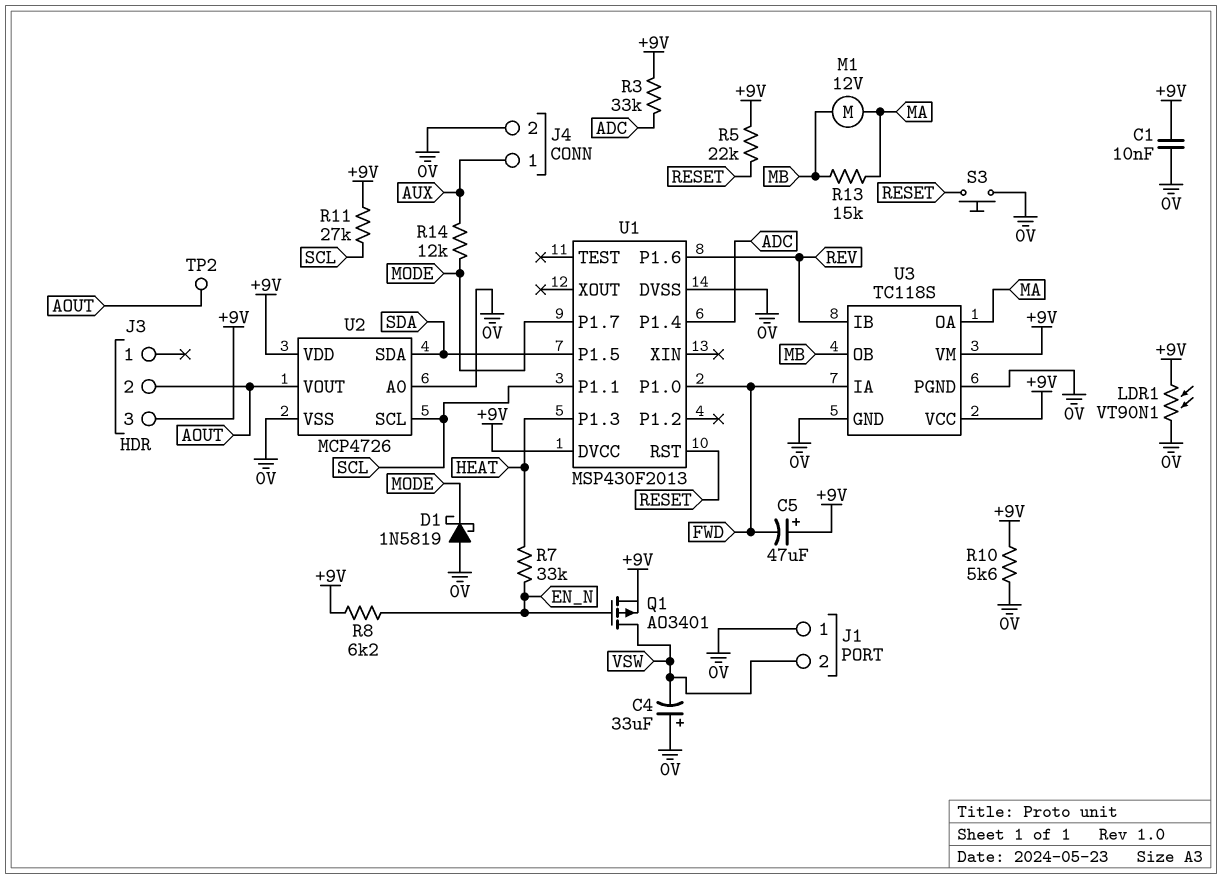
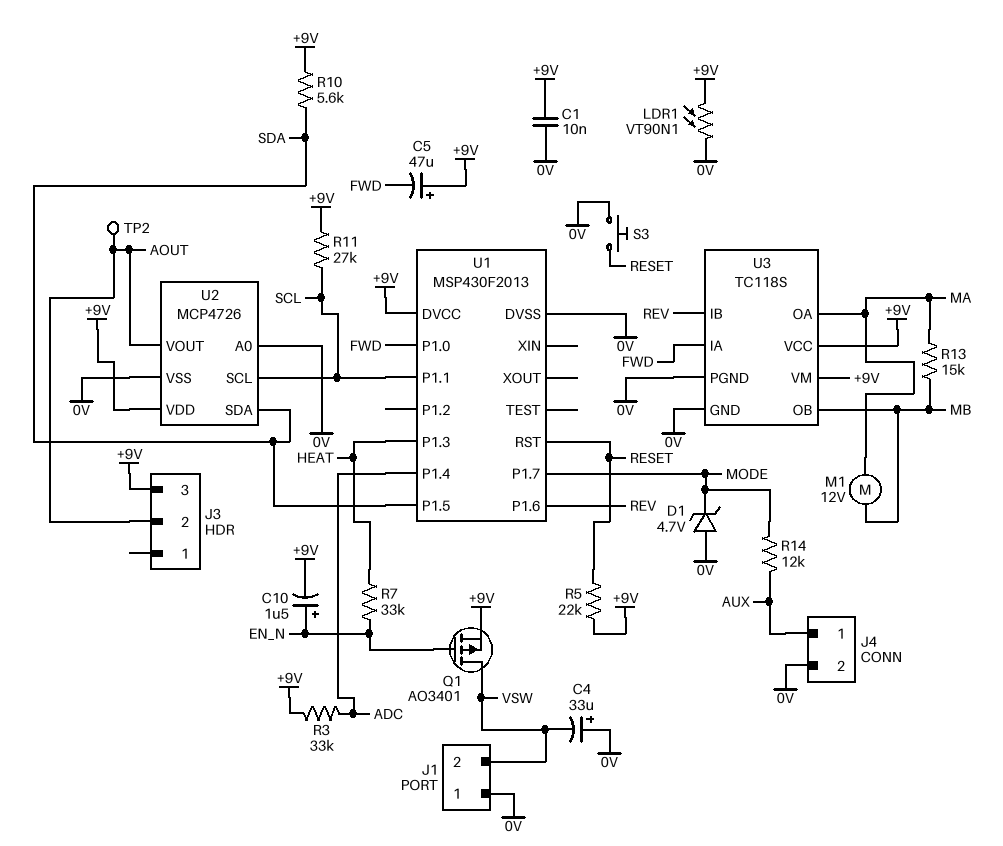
C10: none -> 1.5uF (plus EN_N, minus +9V)
D1: schottky 1N5819 (A 0V, K MODE) -> zener 4.7V (A 0V, K MODE)
R8: 6.2k (+9V, EN_N) -> none
R10: 5.6k (+9V, 0V) -> 5.6k (+9V, SDA)

